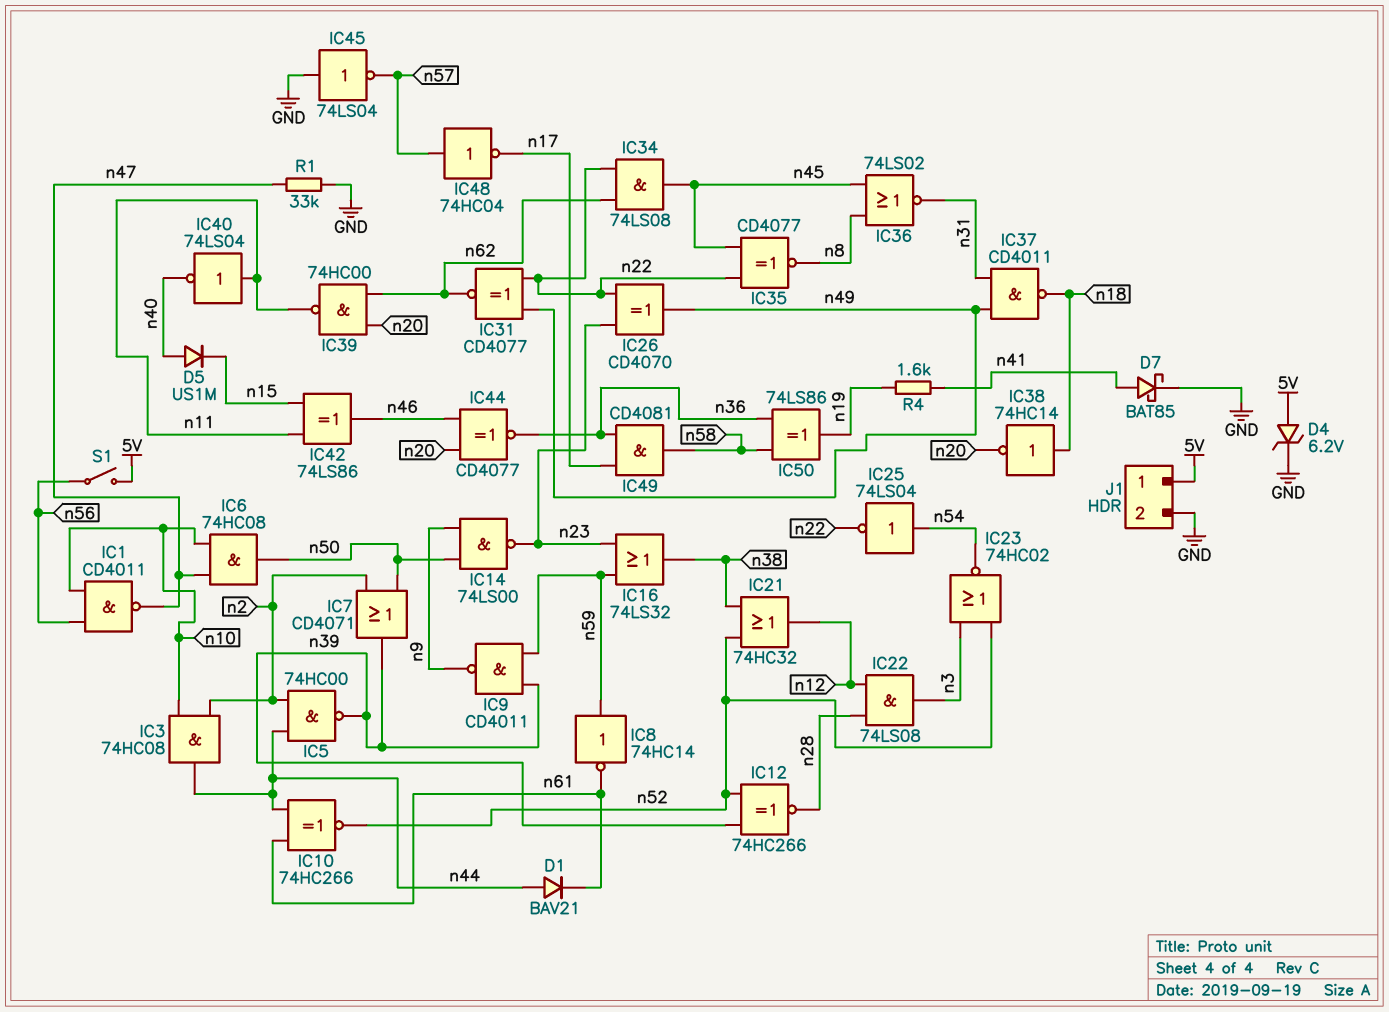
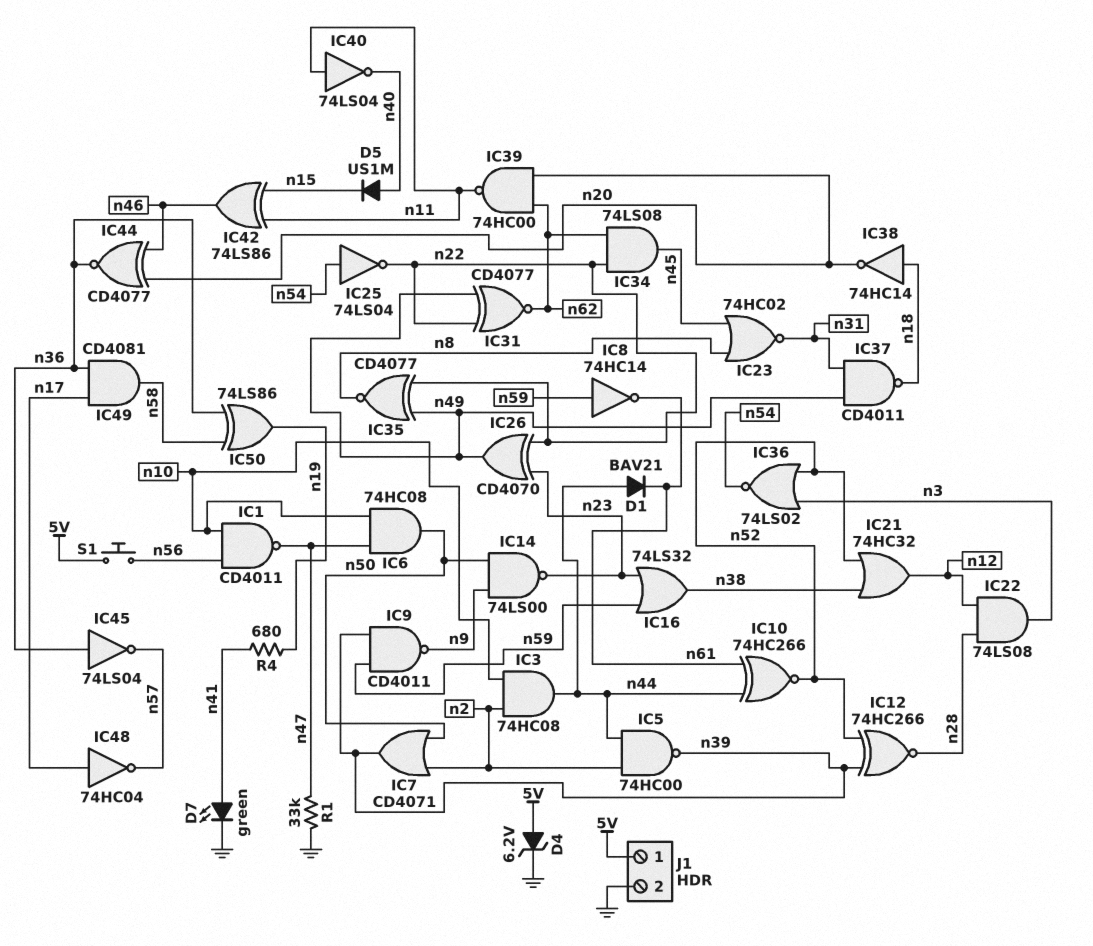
D7: schottky BAT85 (A n41, K GND) -> LED green (A n41, K GND)
IC23: NOR 74HC02 (in n3, in n52, out n54) -> NOR 74HC02 (in n8, in n45, out n31)
IC35: XNOR CD4077 (in n22, in n45, out n8) -> XNOR CD4077 (in n22, in n49, out n8)
IC36: NOR 74LS02 (in n8, in n45, out n31) -> NOR 74LS02 (in n3, in n52, out n54)
IC45: NOT 74LS04 (in GND, out n57) -> NOT 74LS04 (in n36, out n57)
IC48: NOT 74HC04 (in n57, out n17) -> NOT 74HC04 (in n17, out n57)
R4: 1.6k (n19, n41) -> 680 (n19, n41)
S1: switch (5V, n56) -> button (5V, n56)

